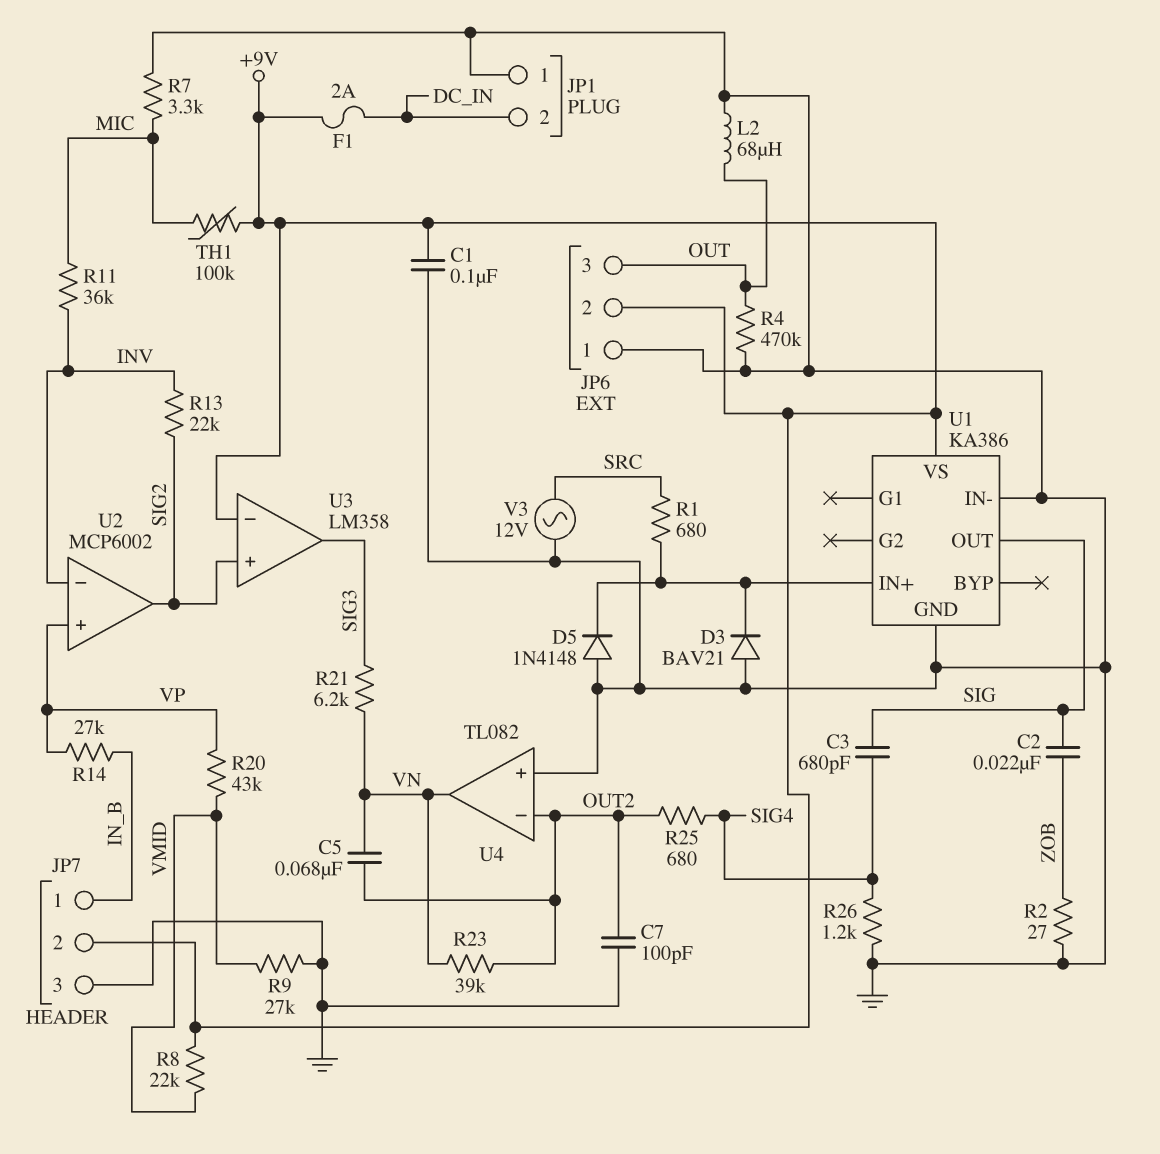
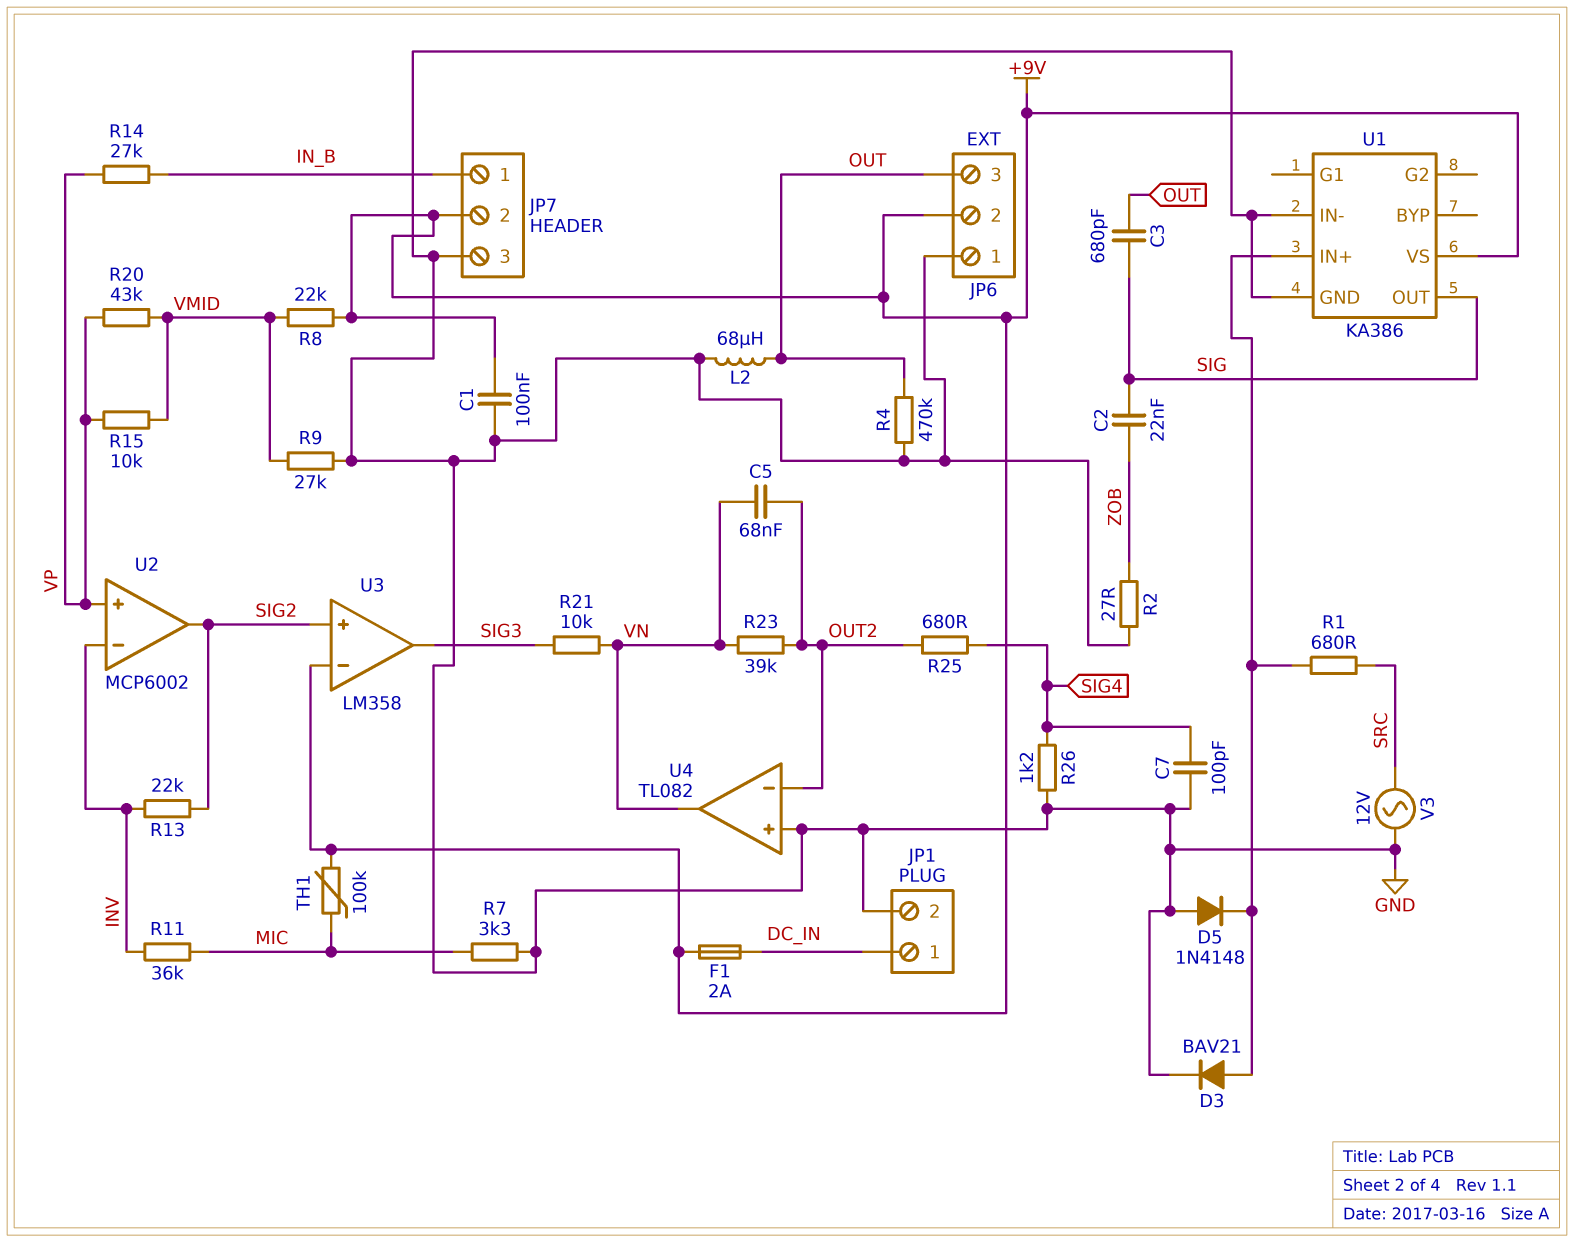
C3: 680pF (SIG, SIG4) -> 680pF (OUT, SIG)
C7: 100pF (GND, OUT2) -> 100pF (GND, SIG4)
D3: diode BAV21 (A GND, K U1/IN+) -> diode BAV21 (A U1/IN+, K GND)
JP1 pin 1: GND -> DC_IN
JP1 pin 2: DC_IN -> GND
R15: none -> 10k (VMID, VP)
R21: 6.2k (SIG3, VN) -> 10k (SIG3, VN)

